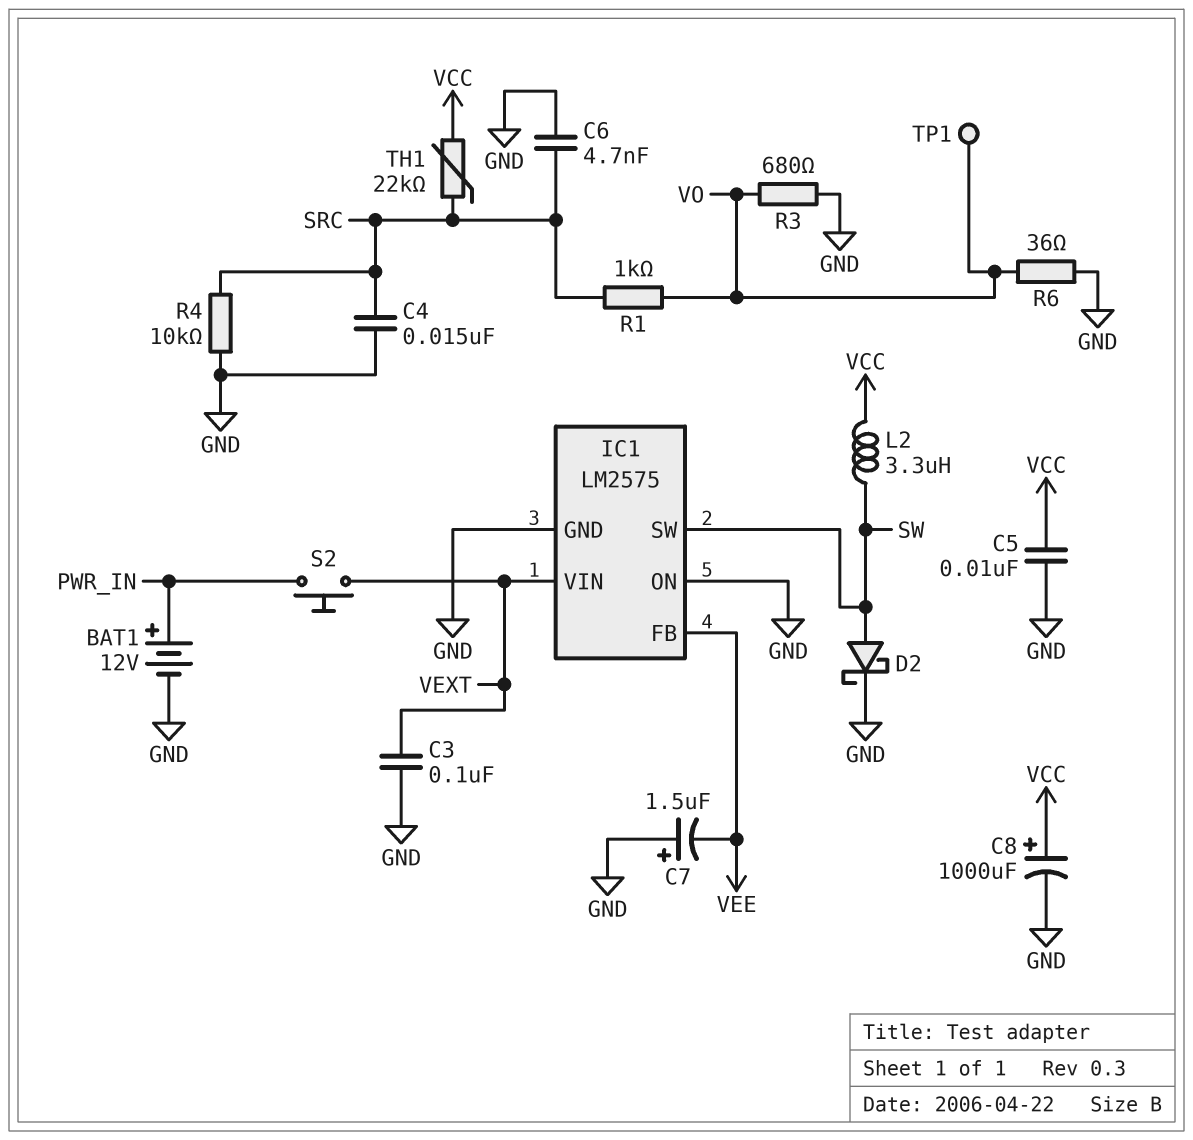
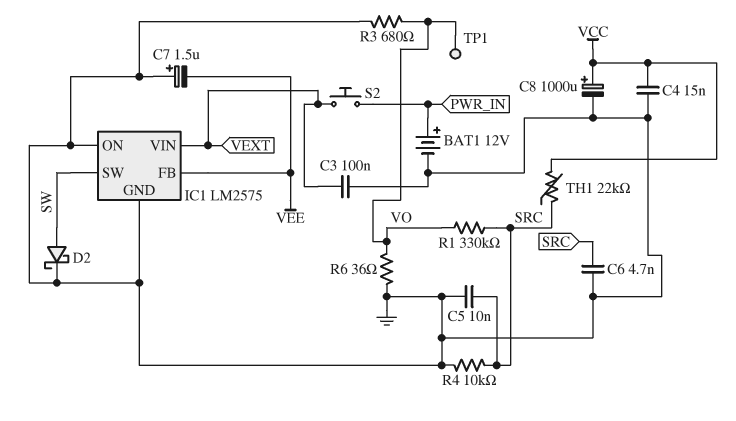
C4: 15nF (GND, SRC) -> 15nF (GND, VCC)
C5: 10nF (GND, VCC) -> 10nF (GND, SRC)
L2: 3.3uH (SW, VCC) -> none
R1: 1k (SRC, VO) -> 330k (SRC, VO)

